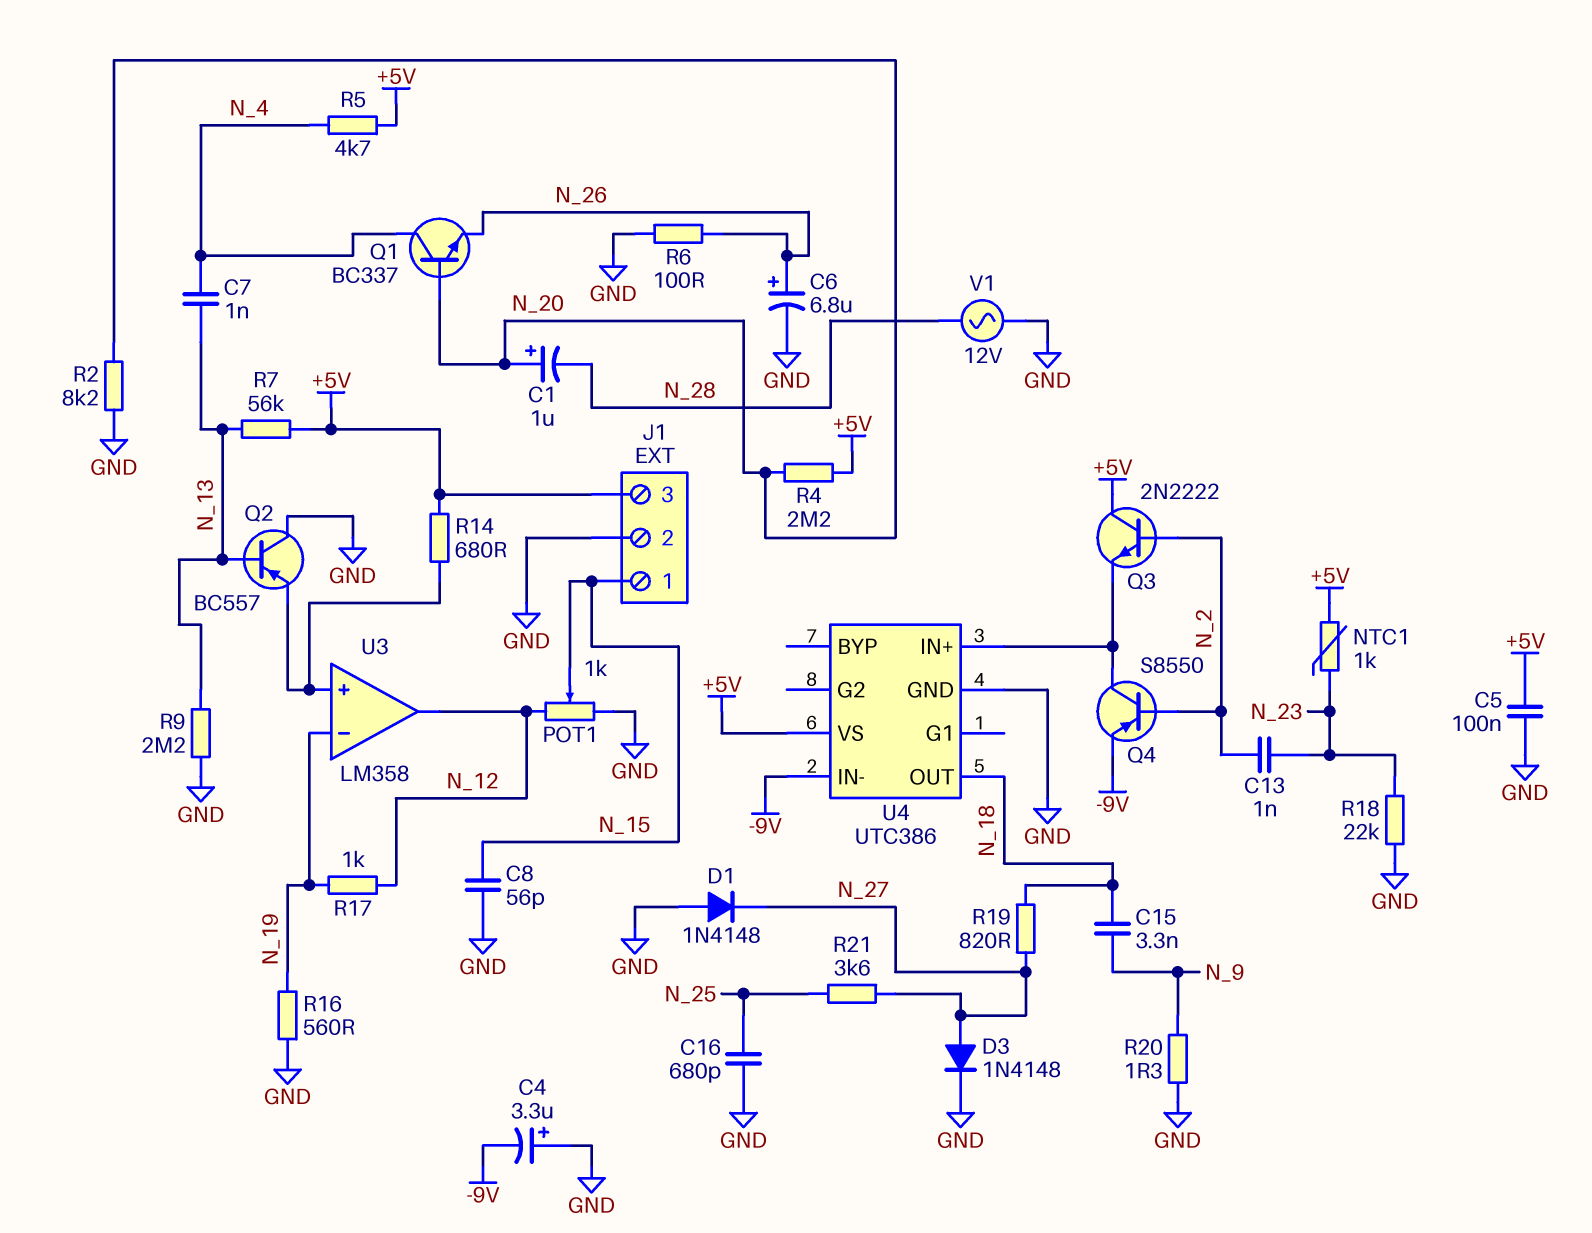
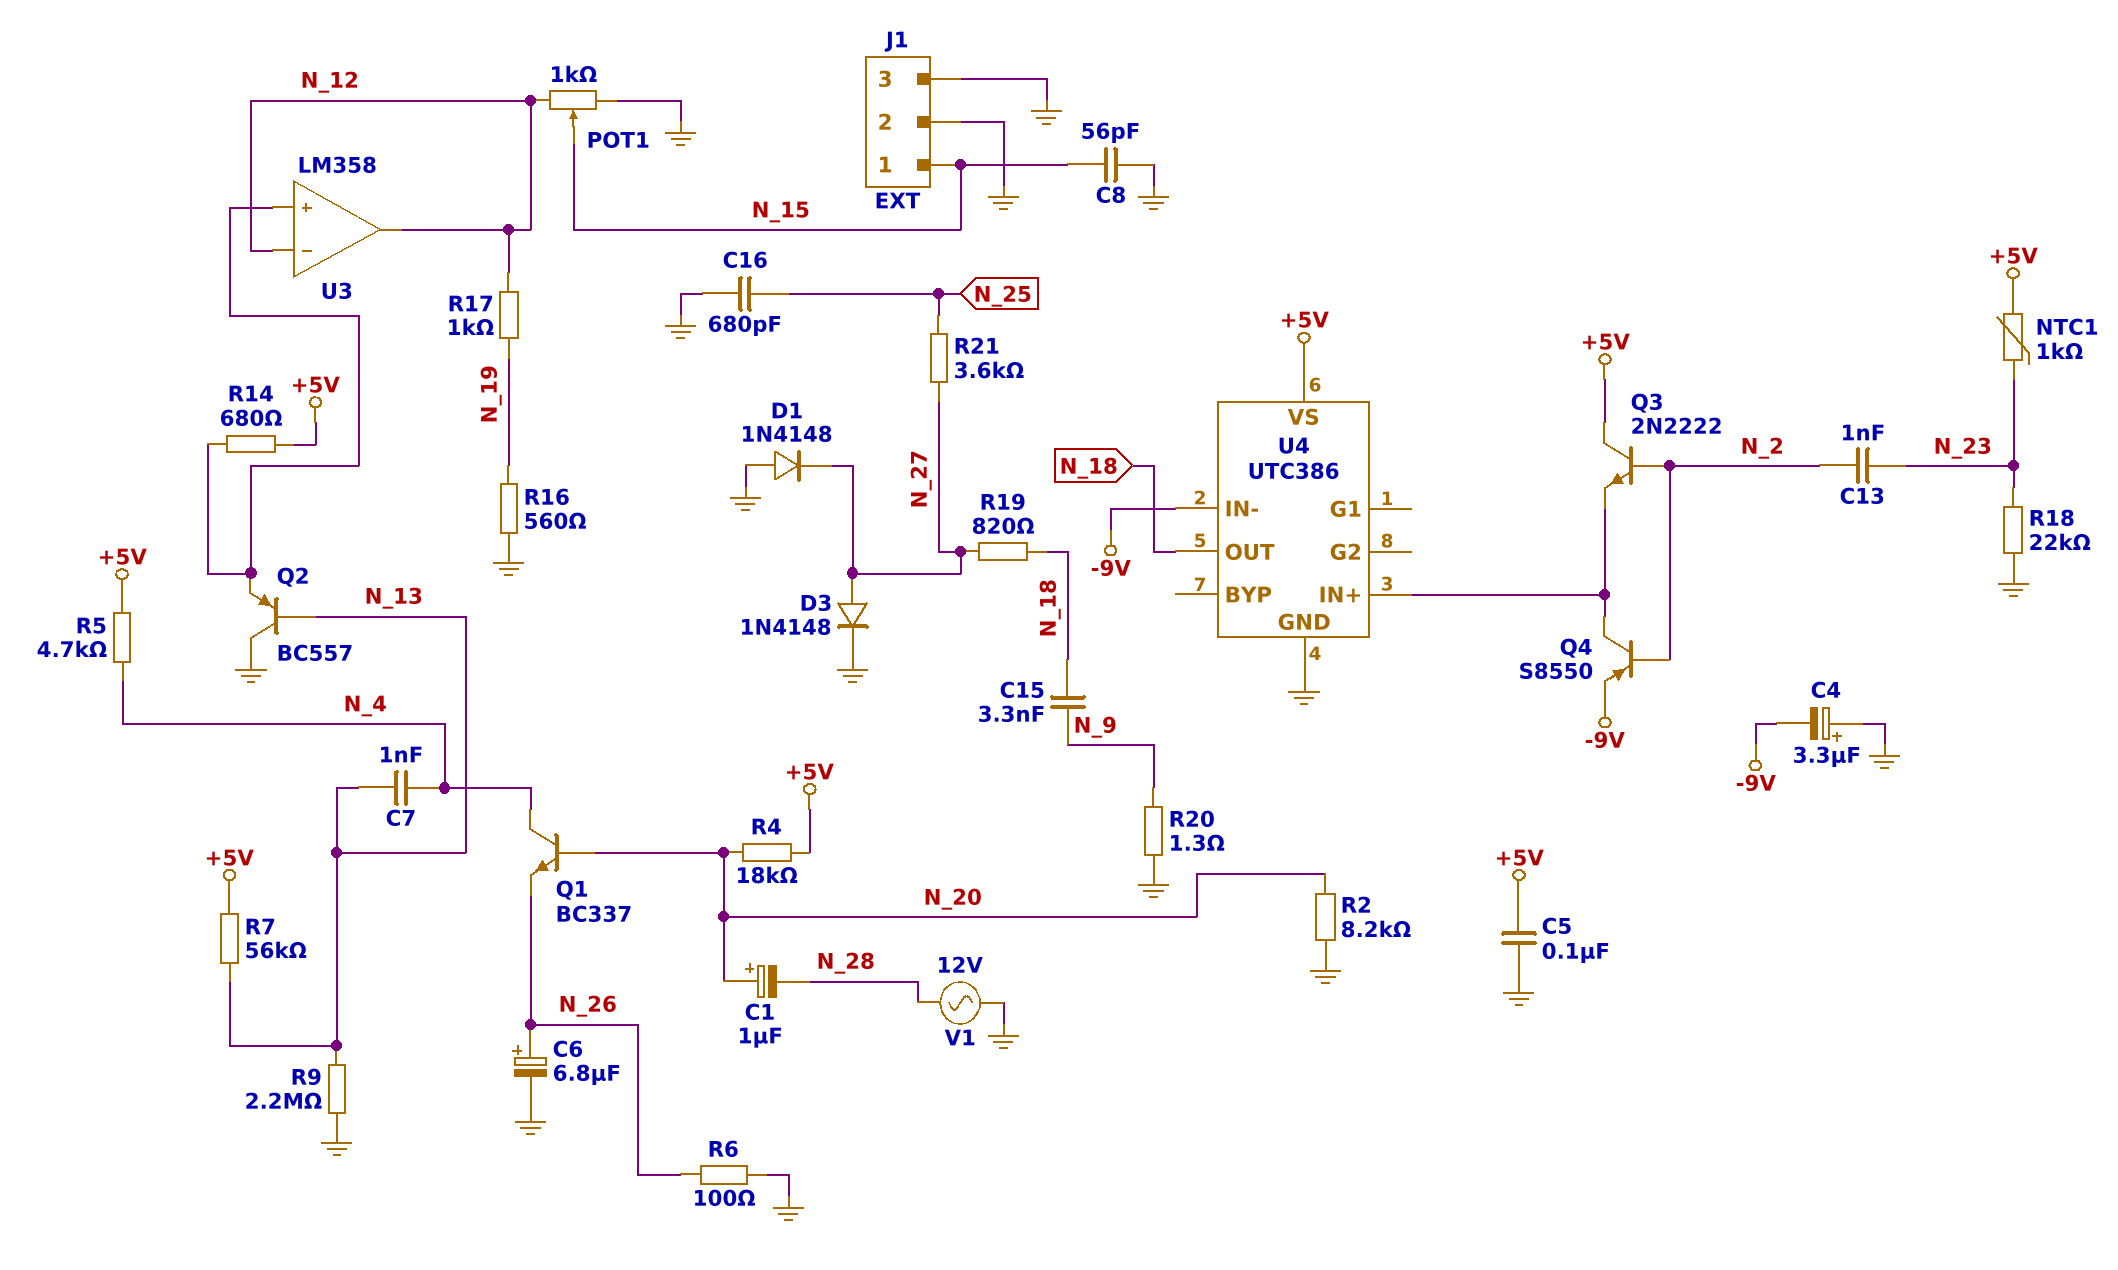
J1 pin 3: +5V -> GND
R4: 2.2M (+5V, N_20) -> 18k (+5V, N_20)
U3 pin in-: N_19 -> N_12

